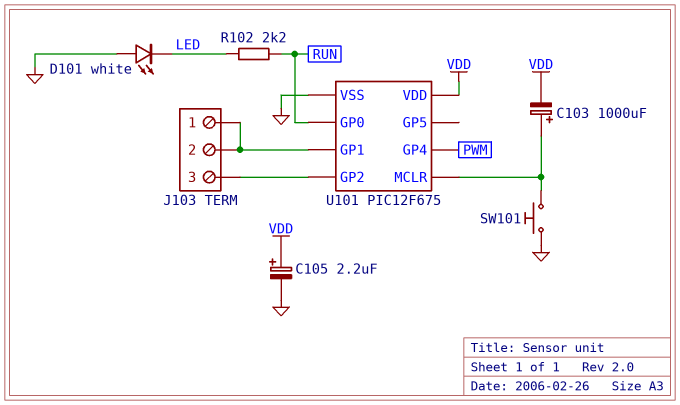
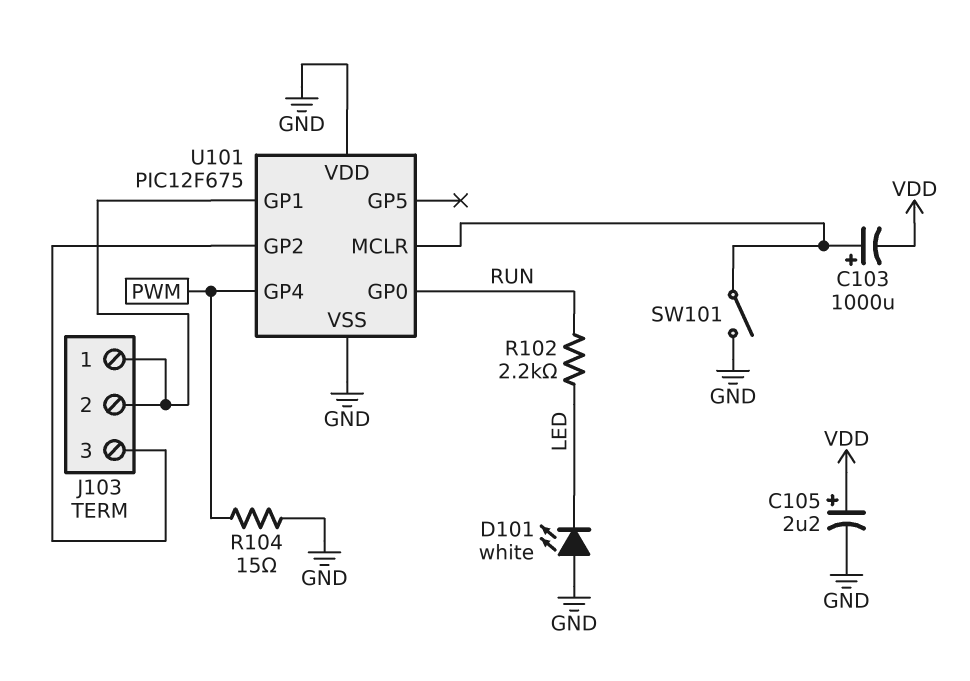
R104: none -> 15 (GND, PWM)
SW101: button (GND, U101/MCLR) -> switch (GND, U101/MCLR)
U101 pin VDD: VDD -> GND

